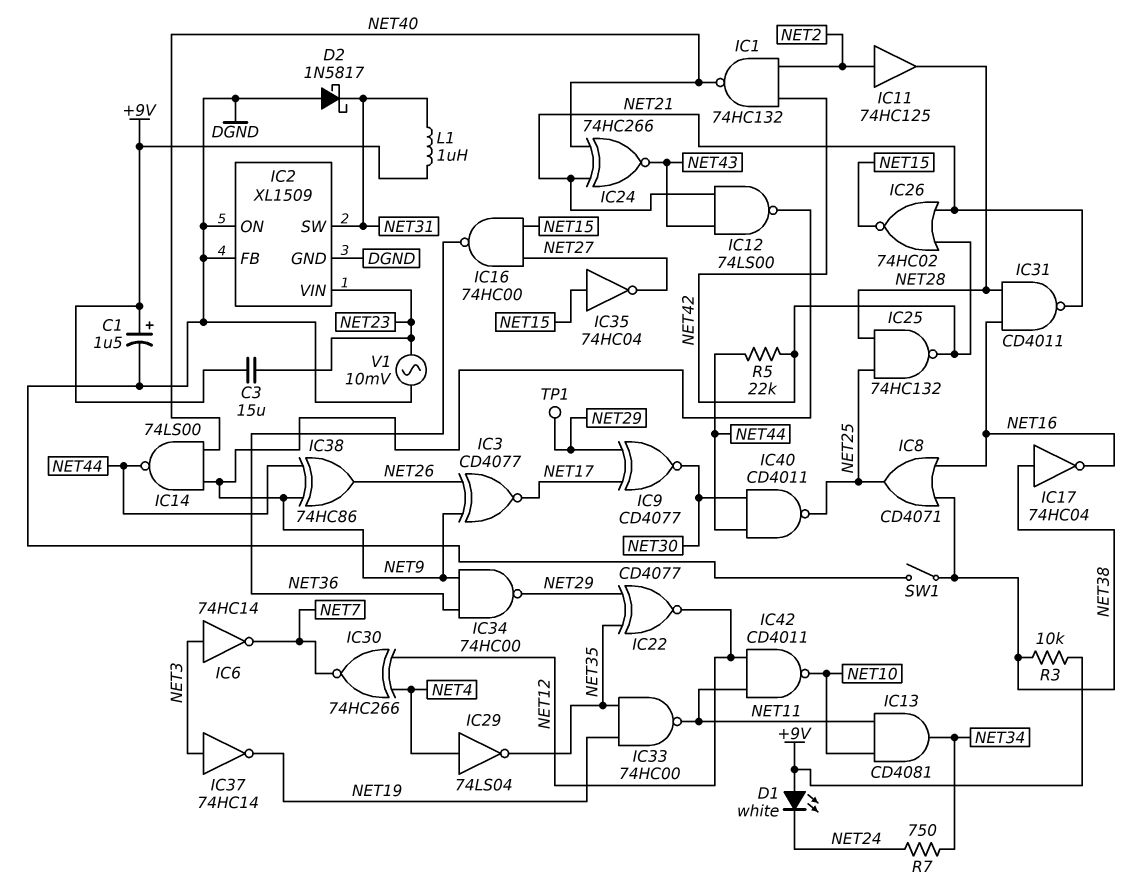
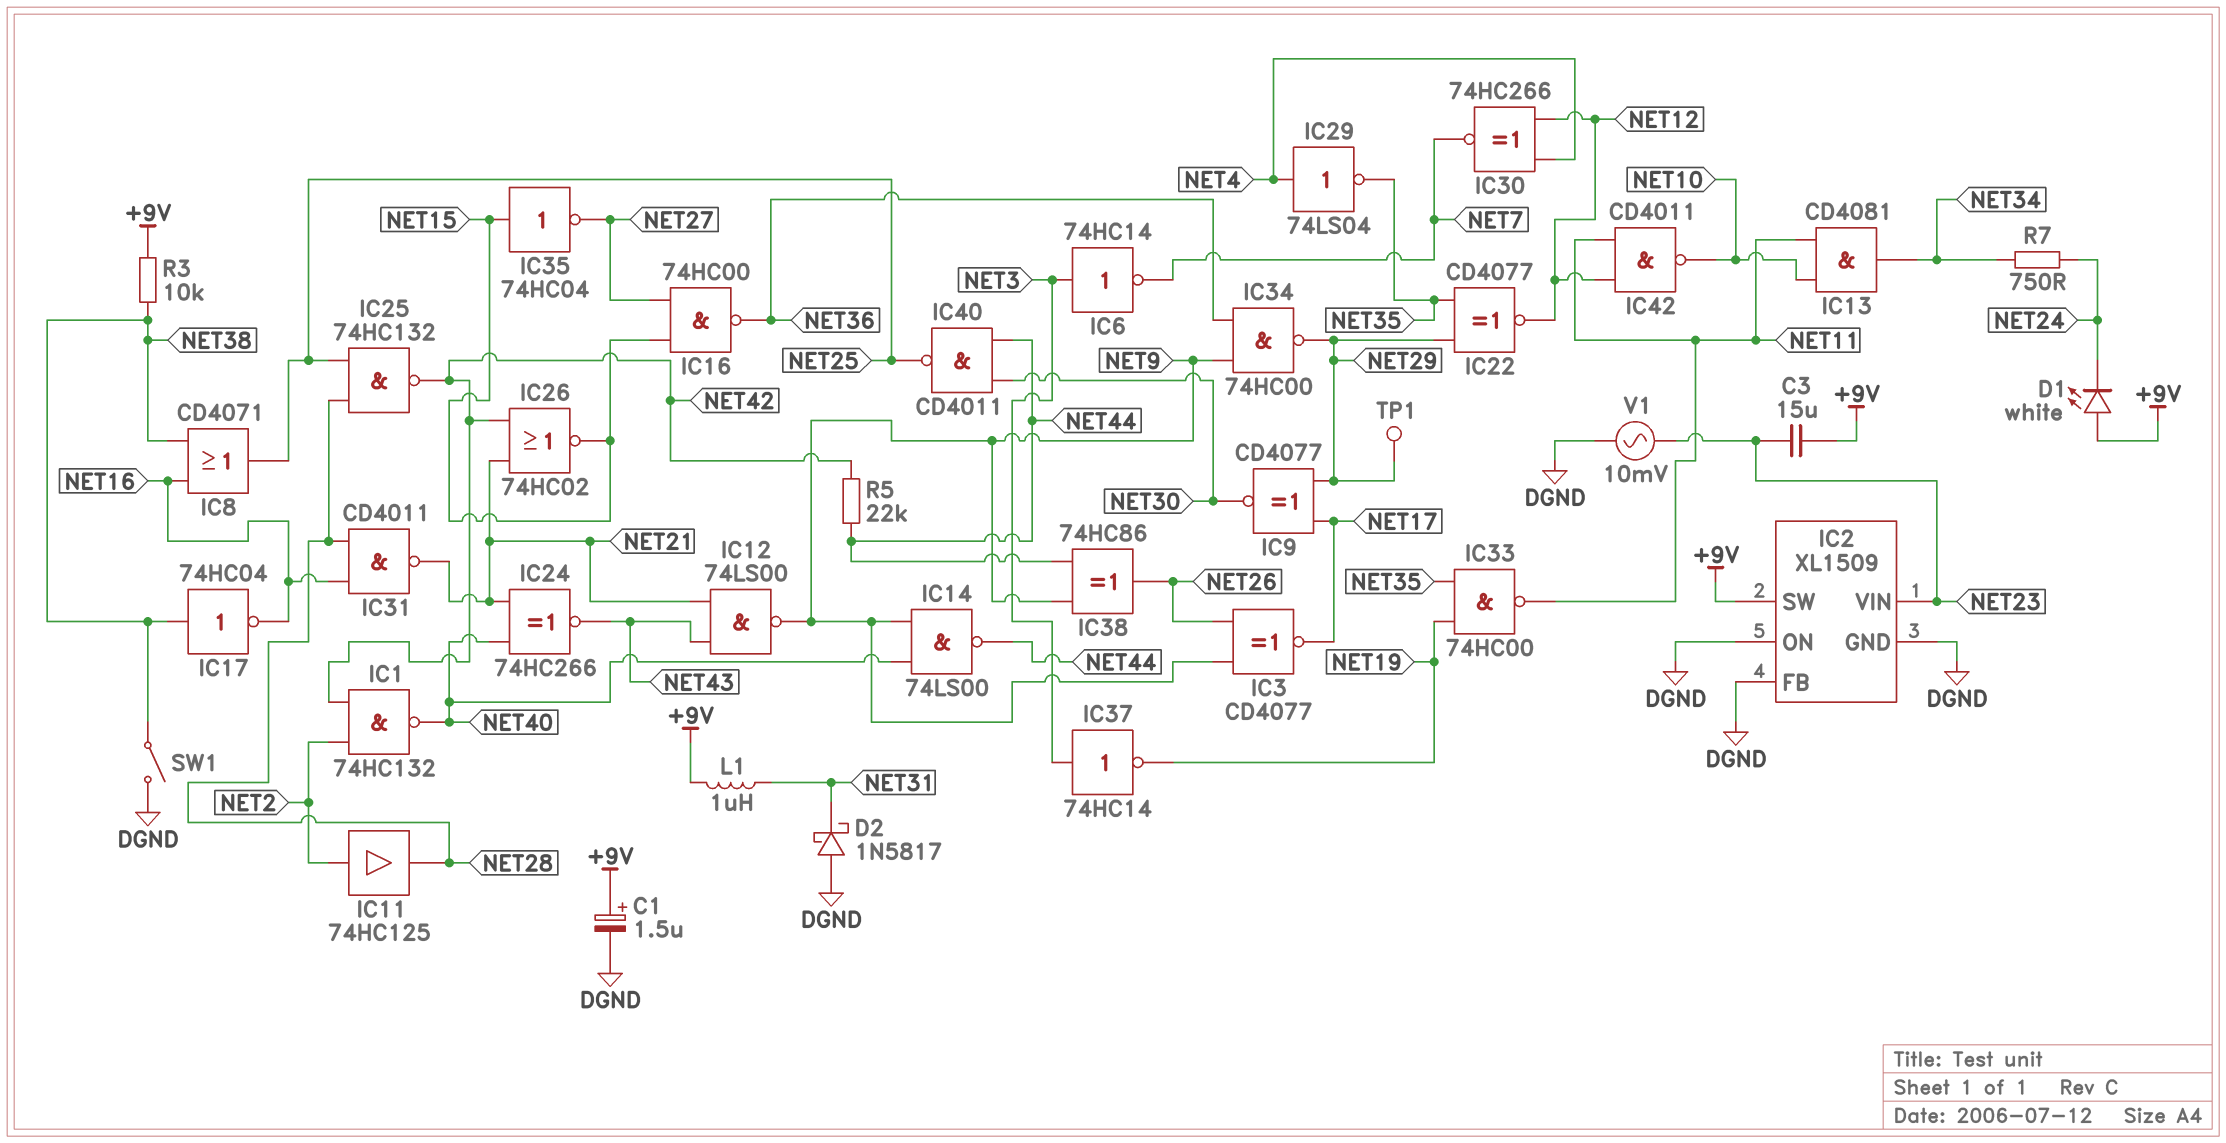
IC2 pin SW: NET31 -> +9V

